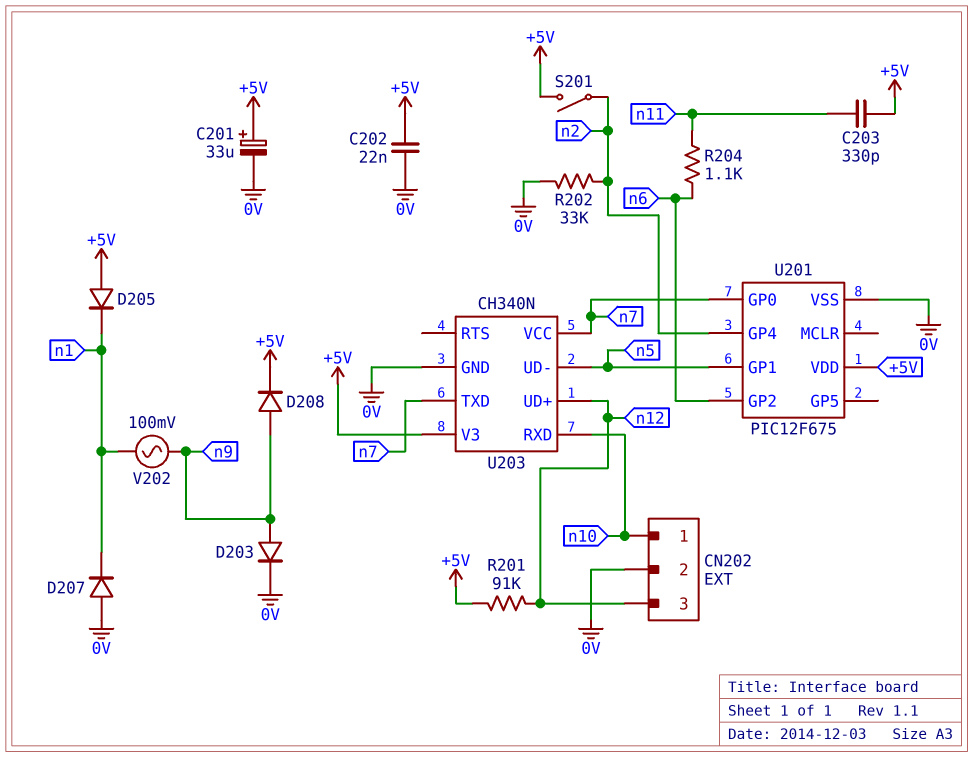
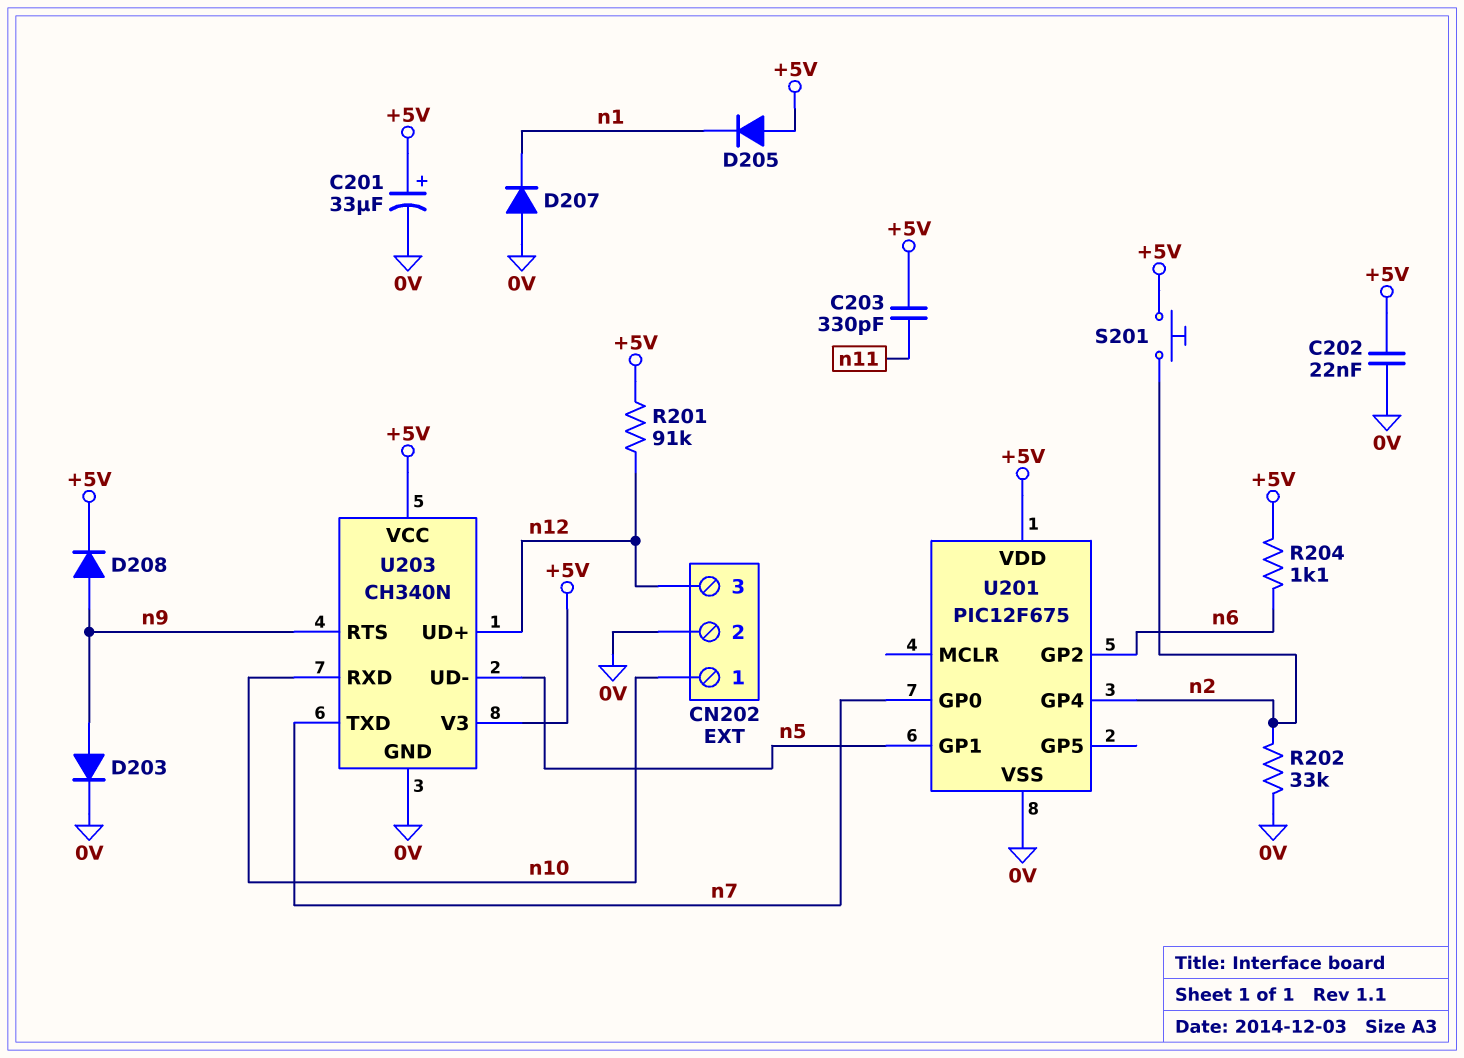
R204: 1.1k (n6, n11) -> 1.1k (+5V, n6)
S201: switch (+5V, n2) -> button (+5V, n2)
U203 pin RTS: none -> n9
U203 pin VCC: n7 -> +5V
V202: AC 100mV (n1, n9) -> none

